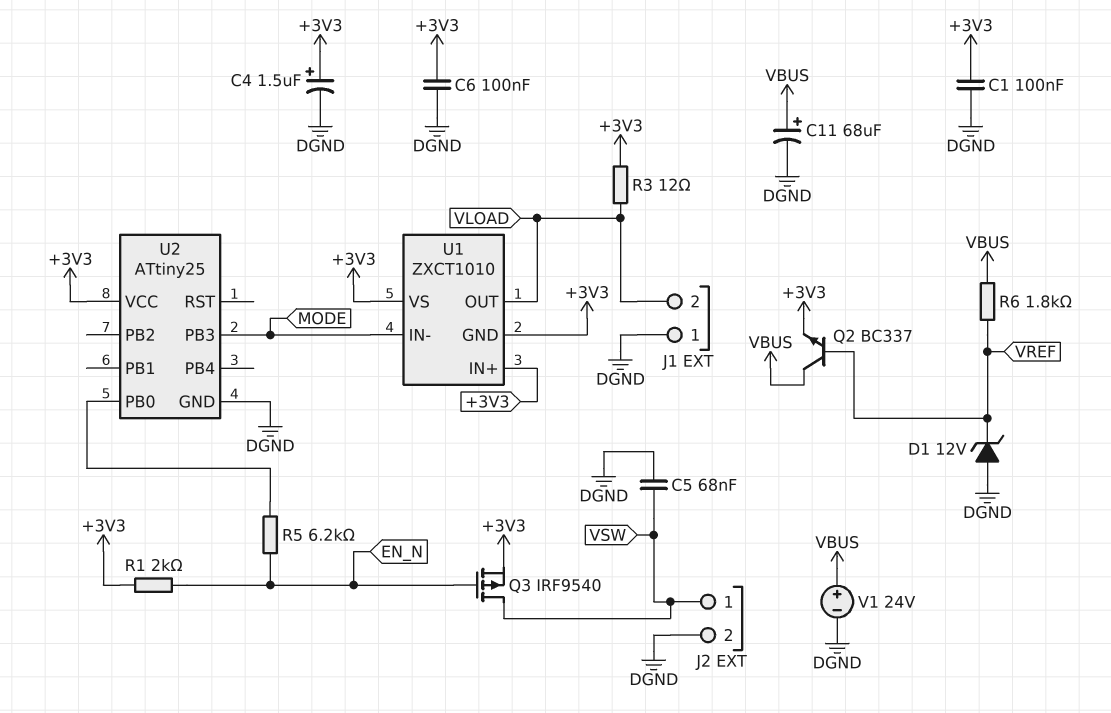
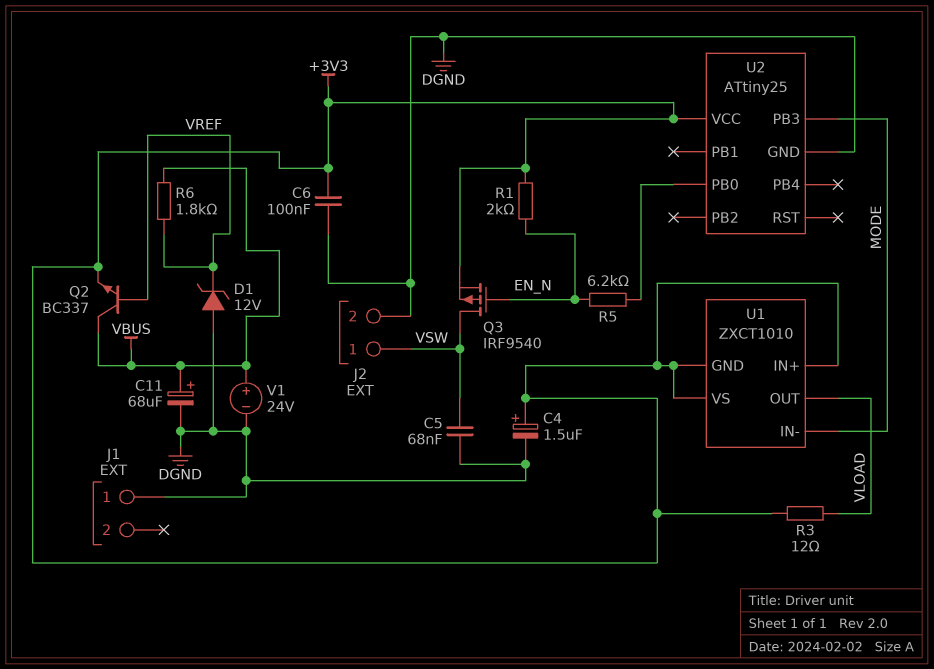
C1: 100nF (+3V3, DGND) -> none
J1 pin 2: VLOAD -> none

